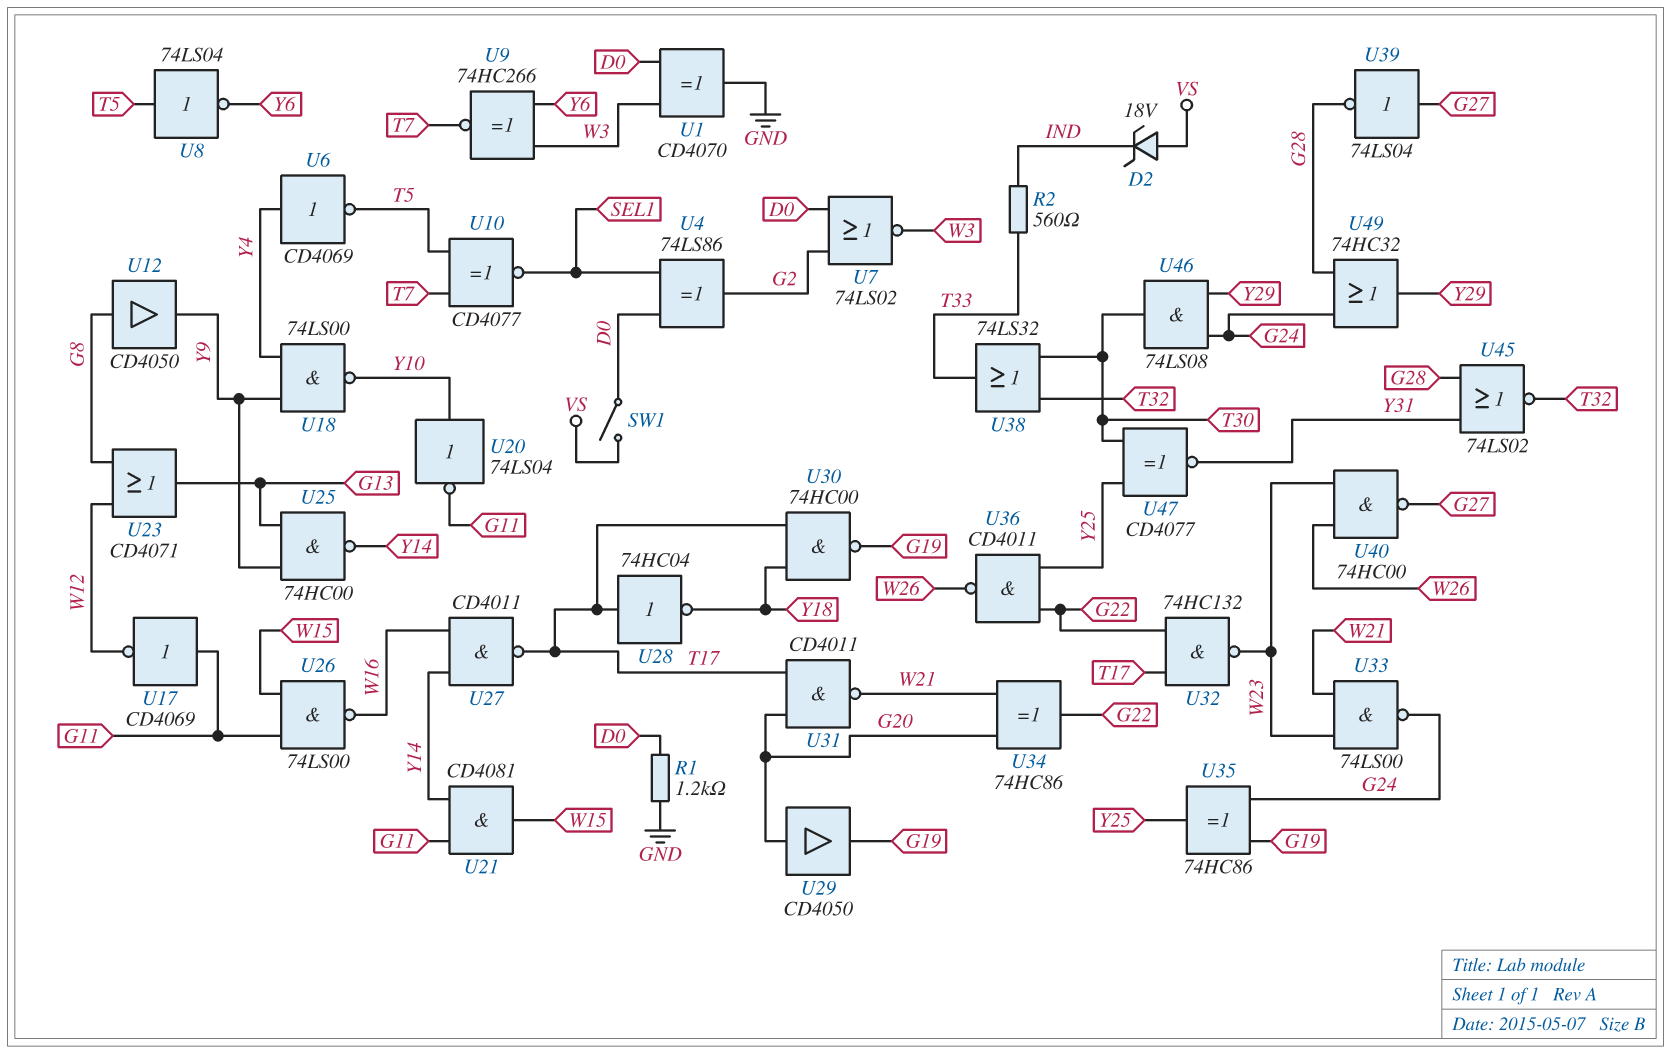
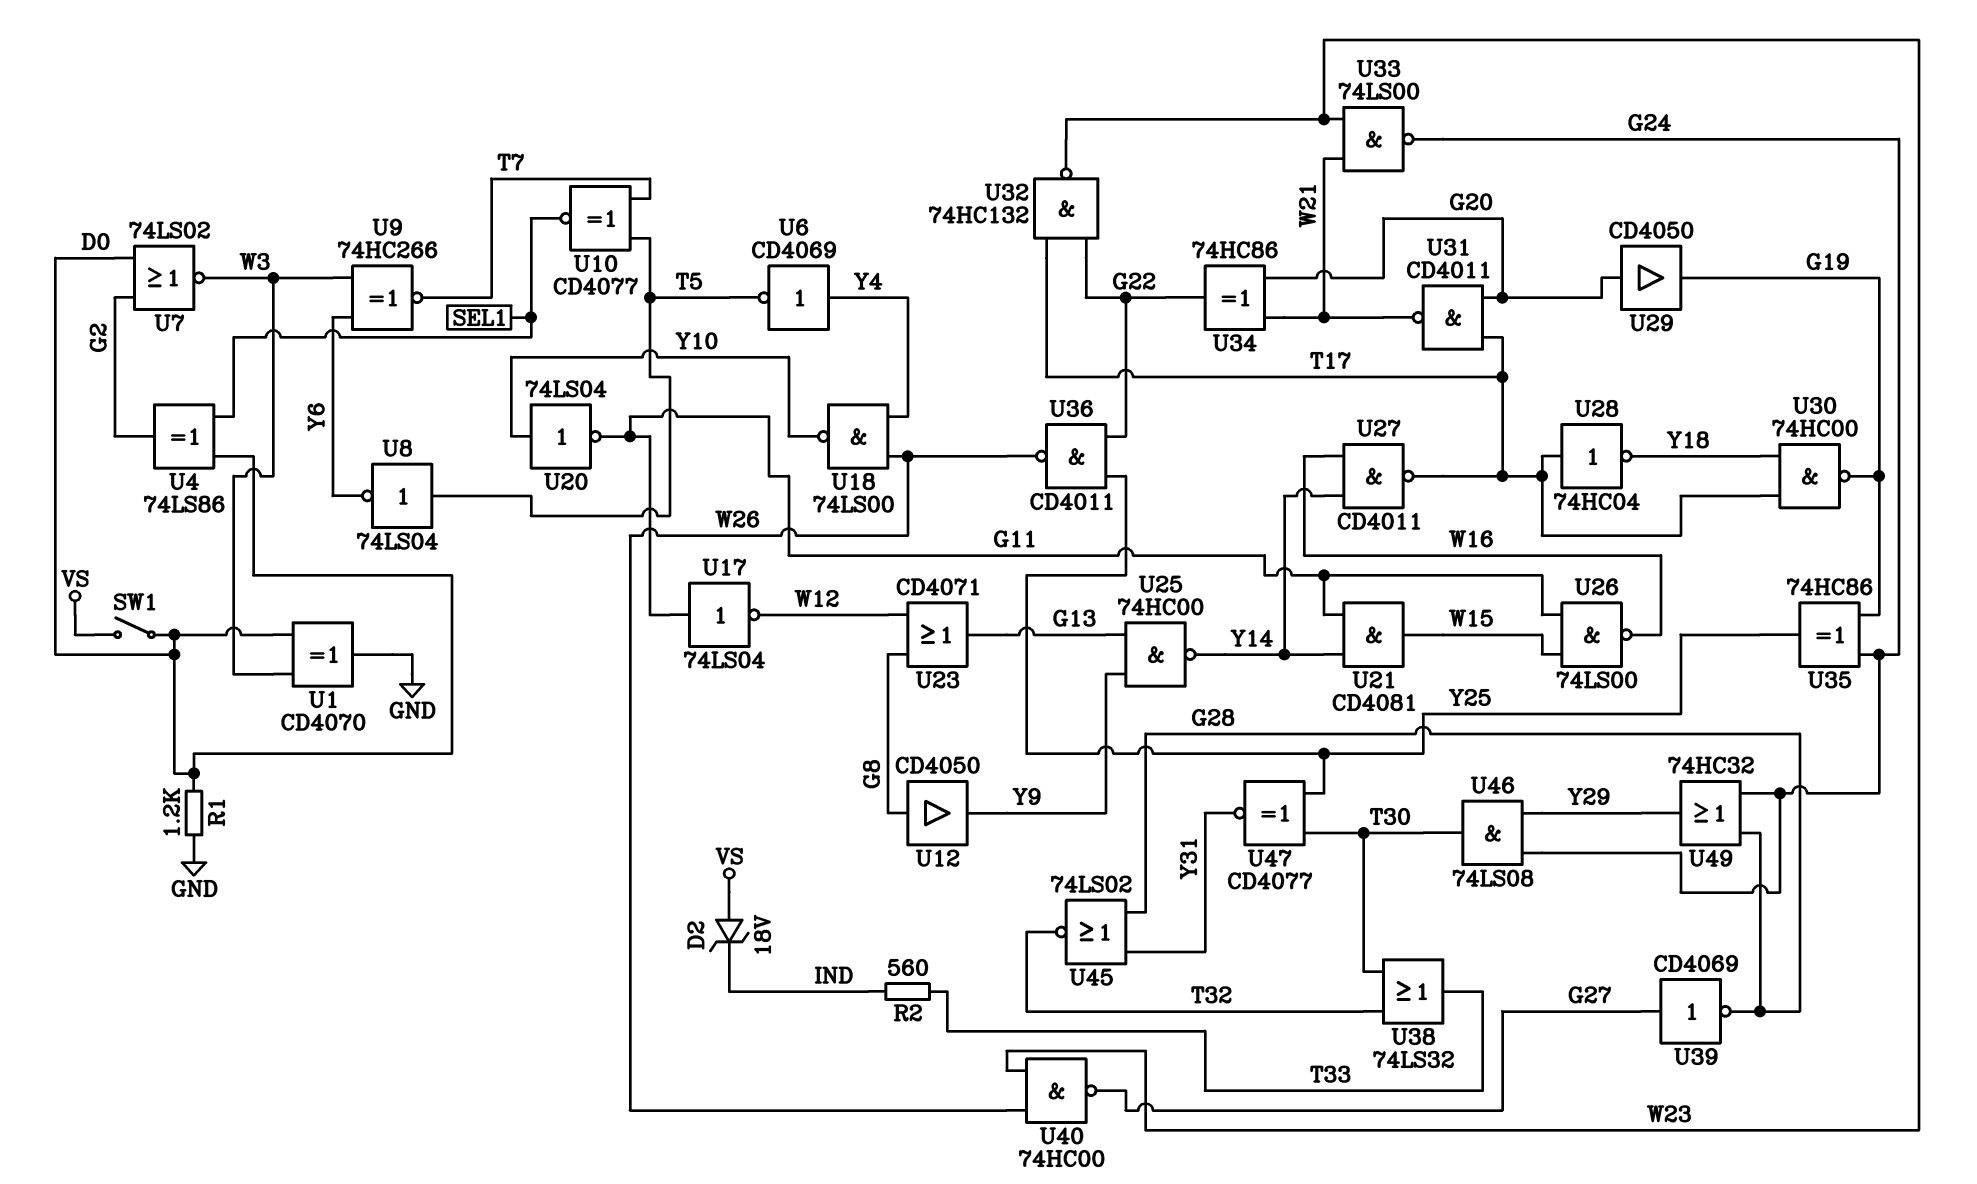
U17: NOT CD4069 (in G11, out W12) -> NOT 74LS04 (in G11, out W12)
U18: NAND 74LS00 (in Y4, in Y9, out Y10) -> NAND 74LS00 (in W26, in Y4, out Y10)
U39: NOT 74LS04 (in G27, out G28) -> NOT CD4069 (in G27, out G28)

